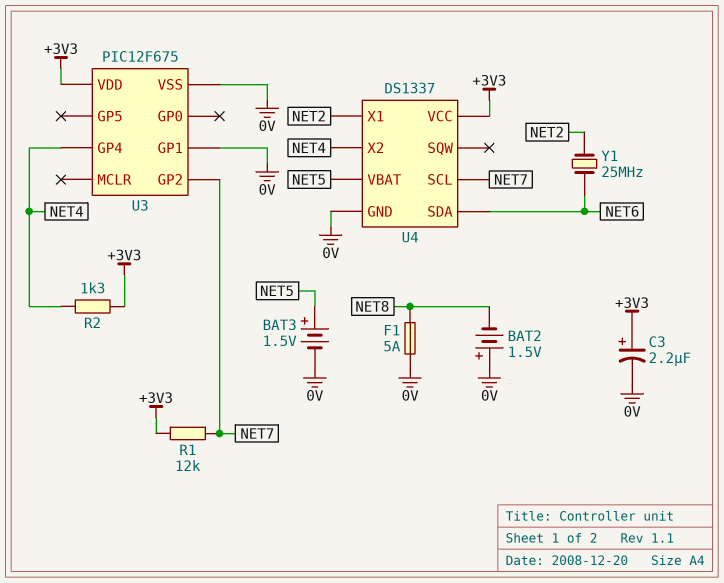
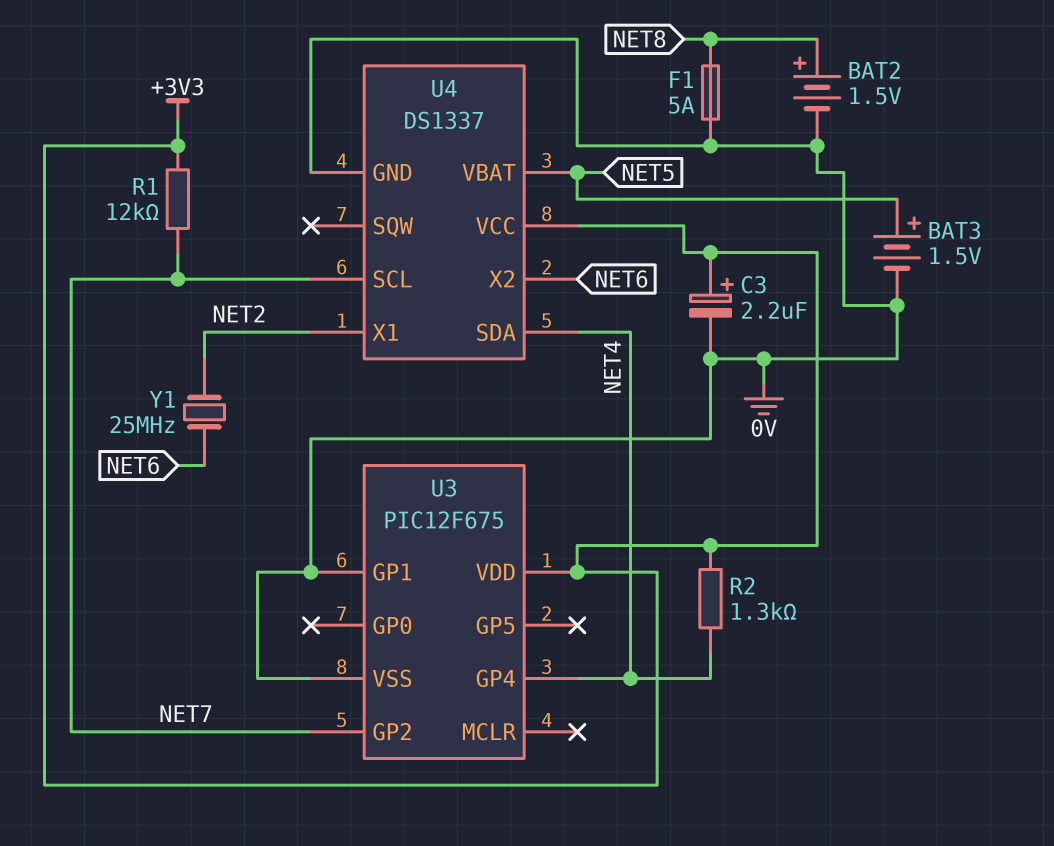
BAT2: 1.5V (plus 0V, minus NET8) -> 1.5V (plus NET8, minus 0V)
U4 pin SDA: NET6 -> NET4
U4 pin X2: NET4 -> NET6

